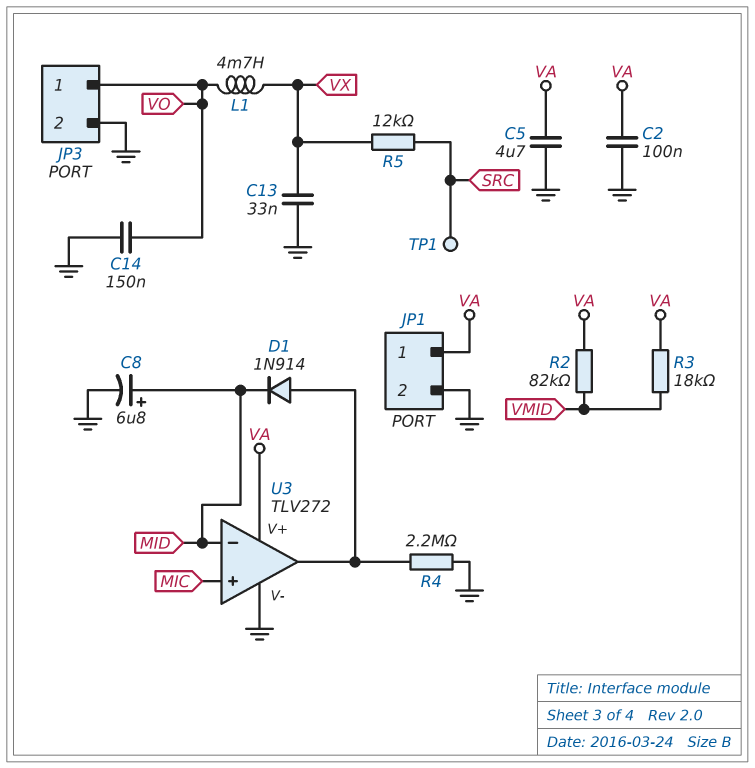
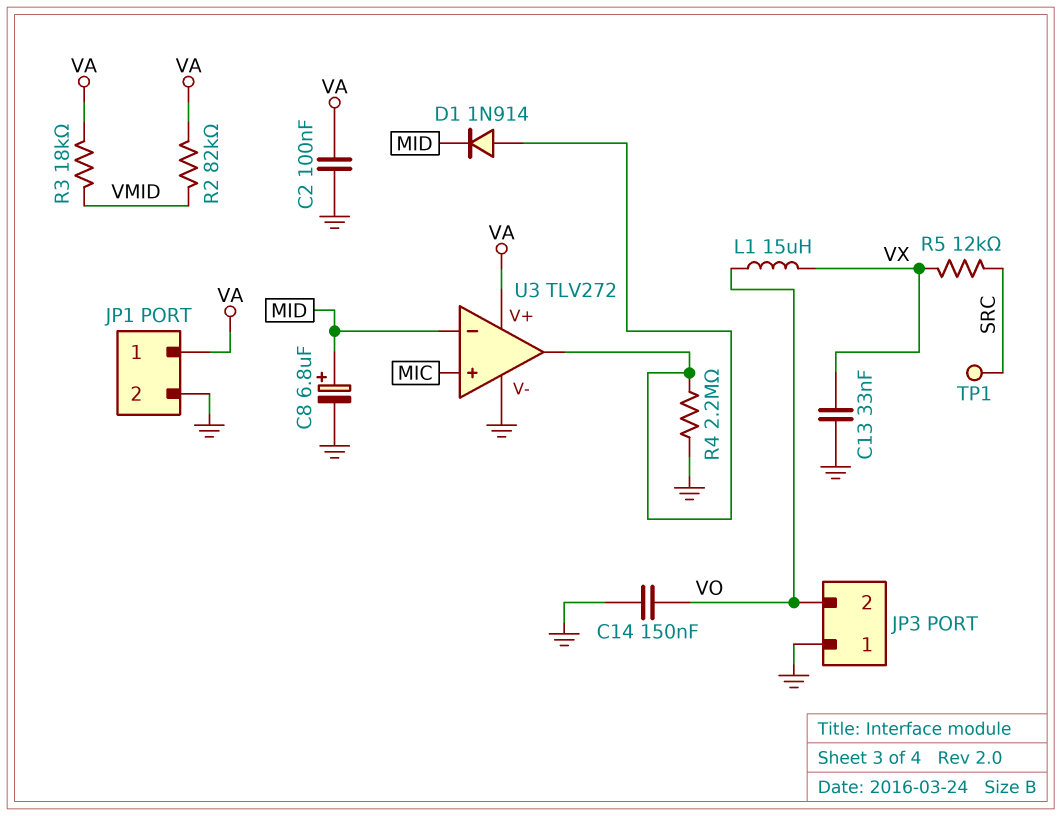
C5: 4.7uF (GND, VA) -> none
JP3 pin 1: VO -> GND
JP3 pin 2: GND -> VO
L1: 4.7mH (VO, VX) -> 15uH (VO, VX)

